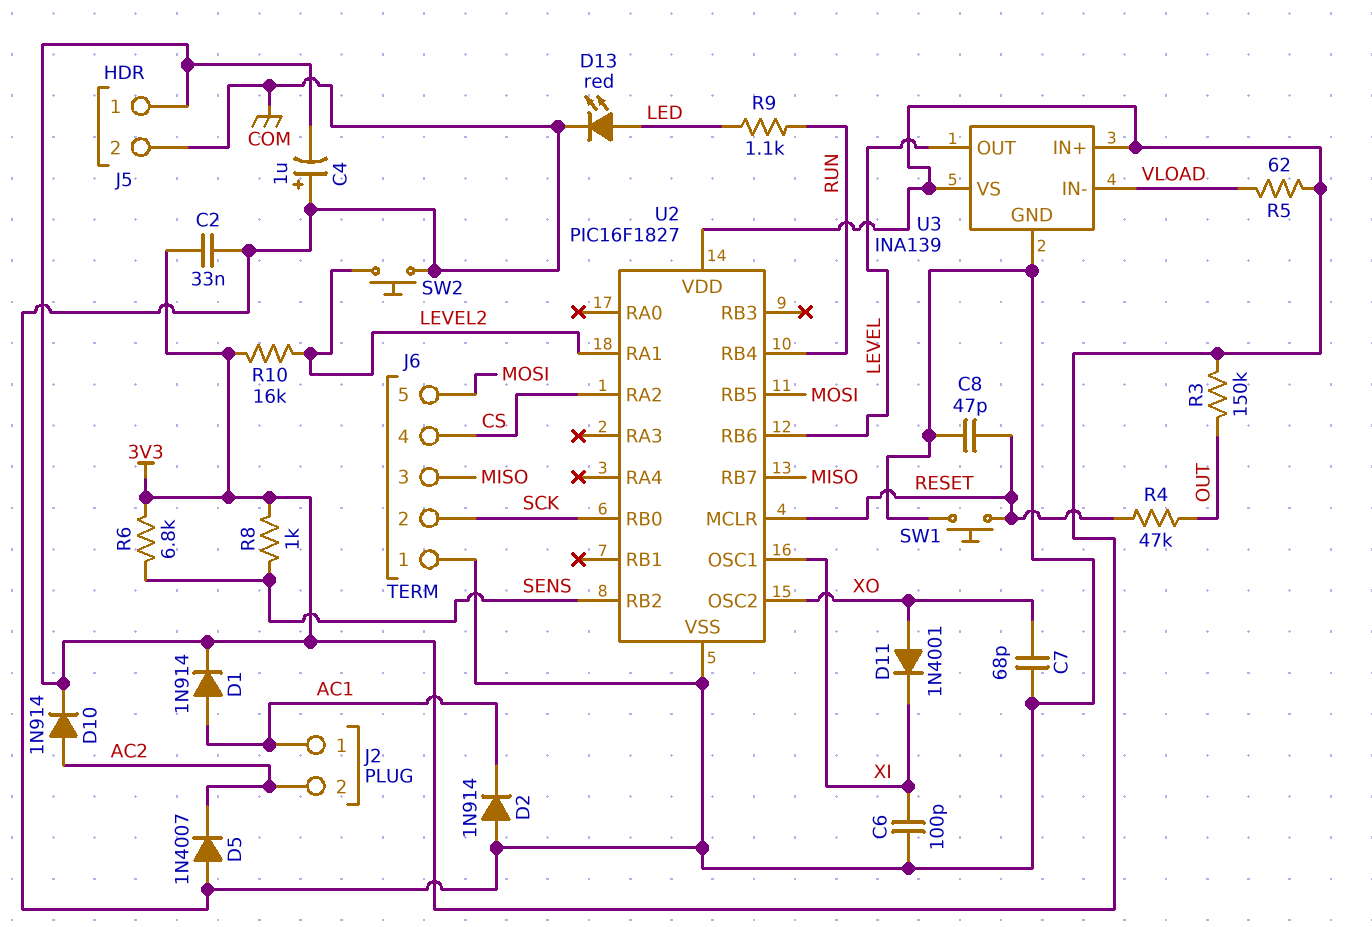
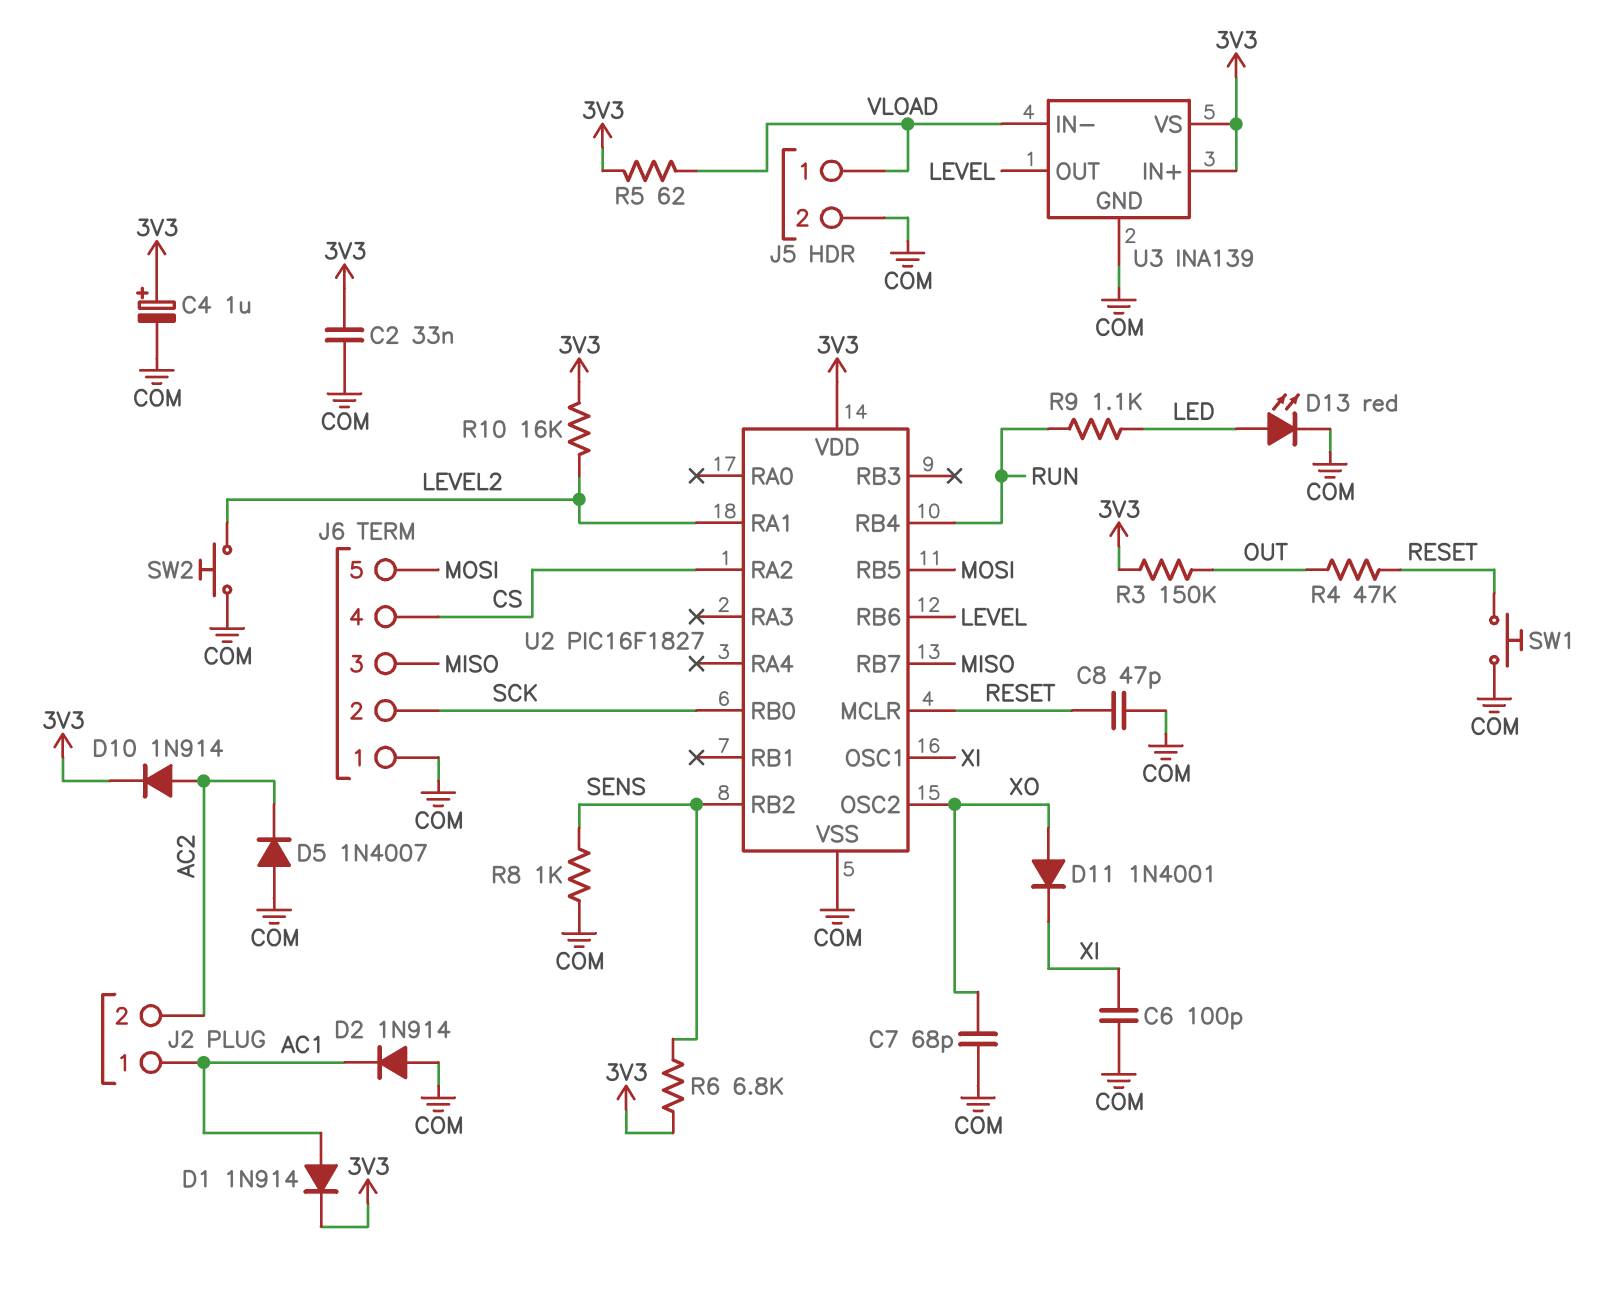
C4: 1uF (plus COM, minus 3V3) -> 1uF (plus 3V3, minus COM)
J5 pin 1: 3V3 -> VLOAD
R8: 1k (3V3, SENS) -> 1k (COM, SENS)

